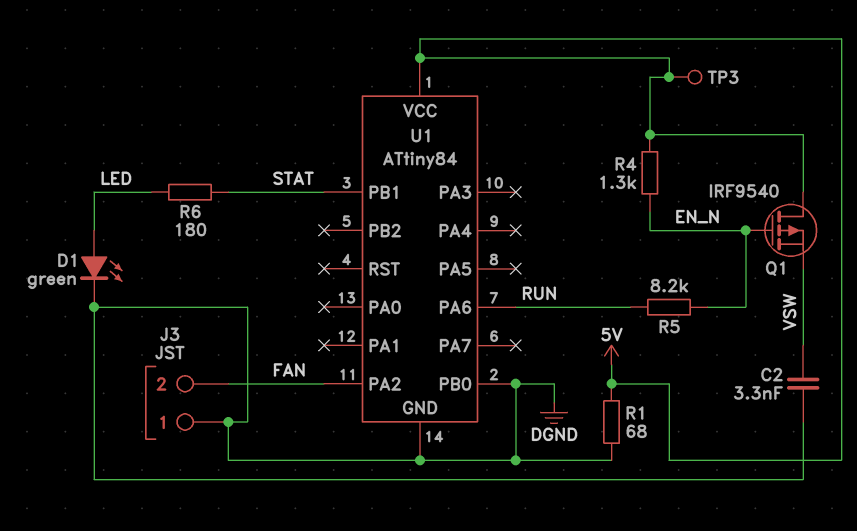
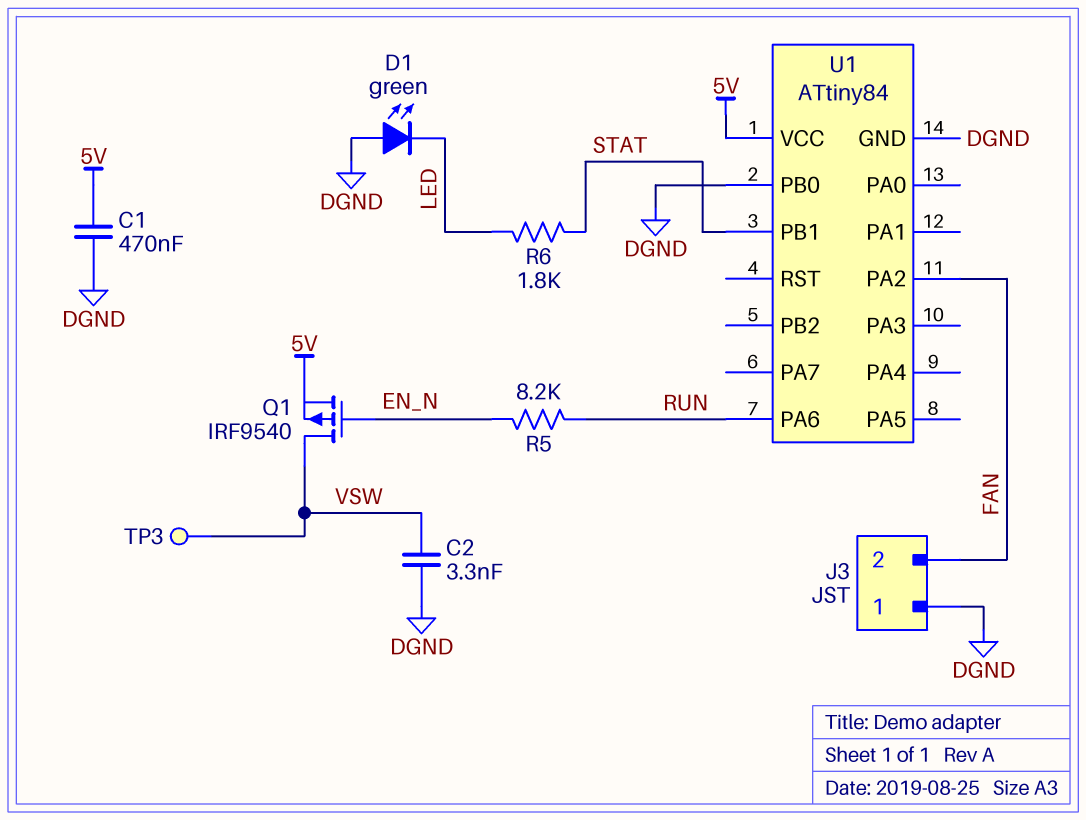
C1: none -> 470nF (5V, DGND)
D1: LED green (A LED, K DGND) -> LED green (A DGND, K LED)
Q1: PMOS IRF9540 (G EN_N, D 5V, S VSW) -> PMOS IRF9540 (G EN_N, D VSW, S 5V)
R1: 68 (5V, DGND) -> none
R4: 1.3k (5V, EN_N) -> none
R6: 180 (LED, STAT) -> 1.8k (LED, STAT)
TP3: test point (5V) -> test point (VSW)

